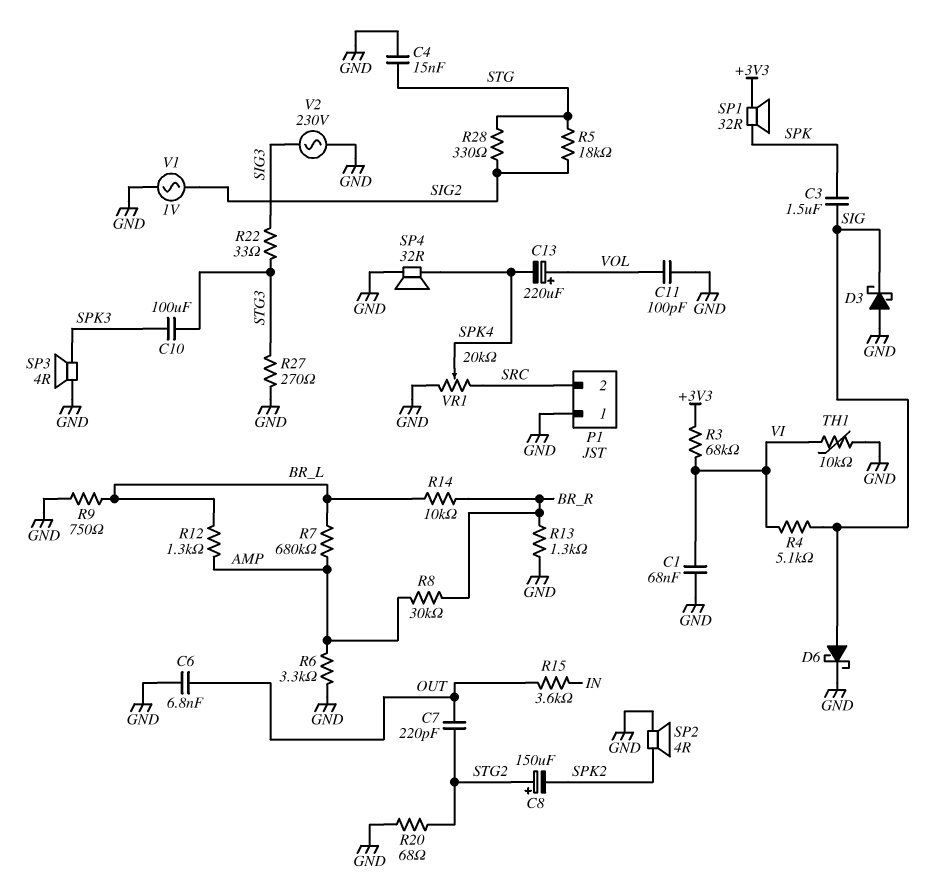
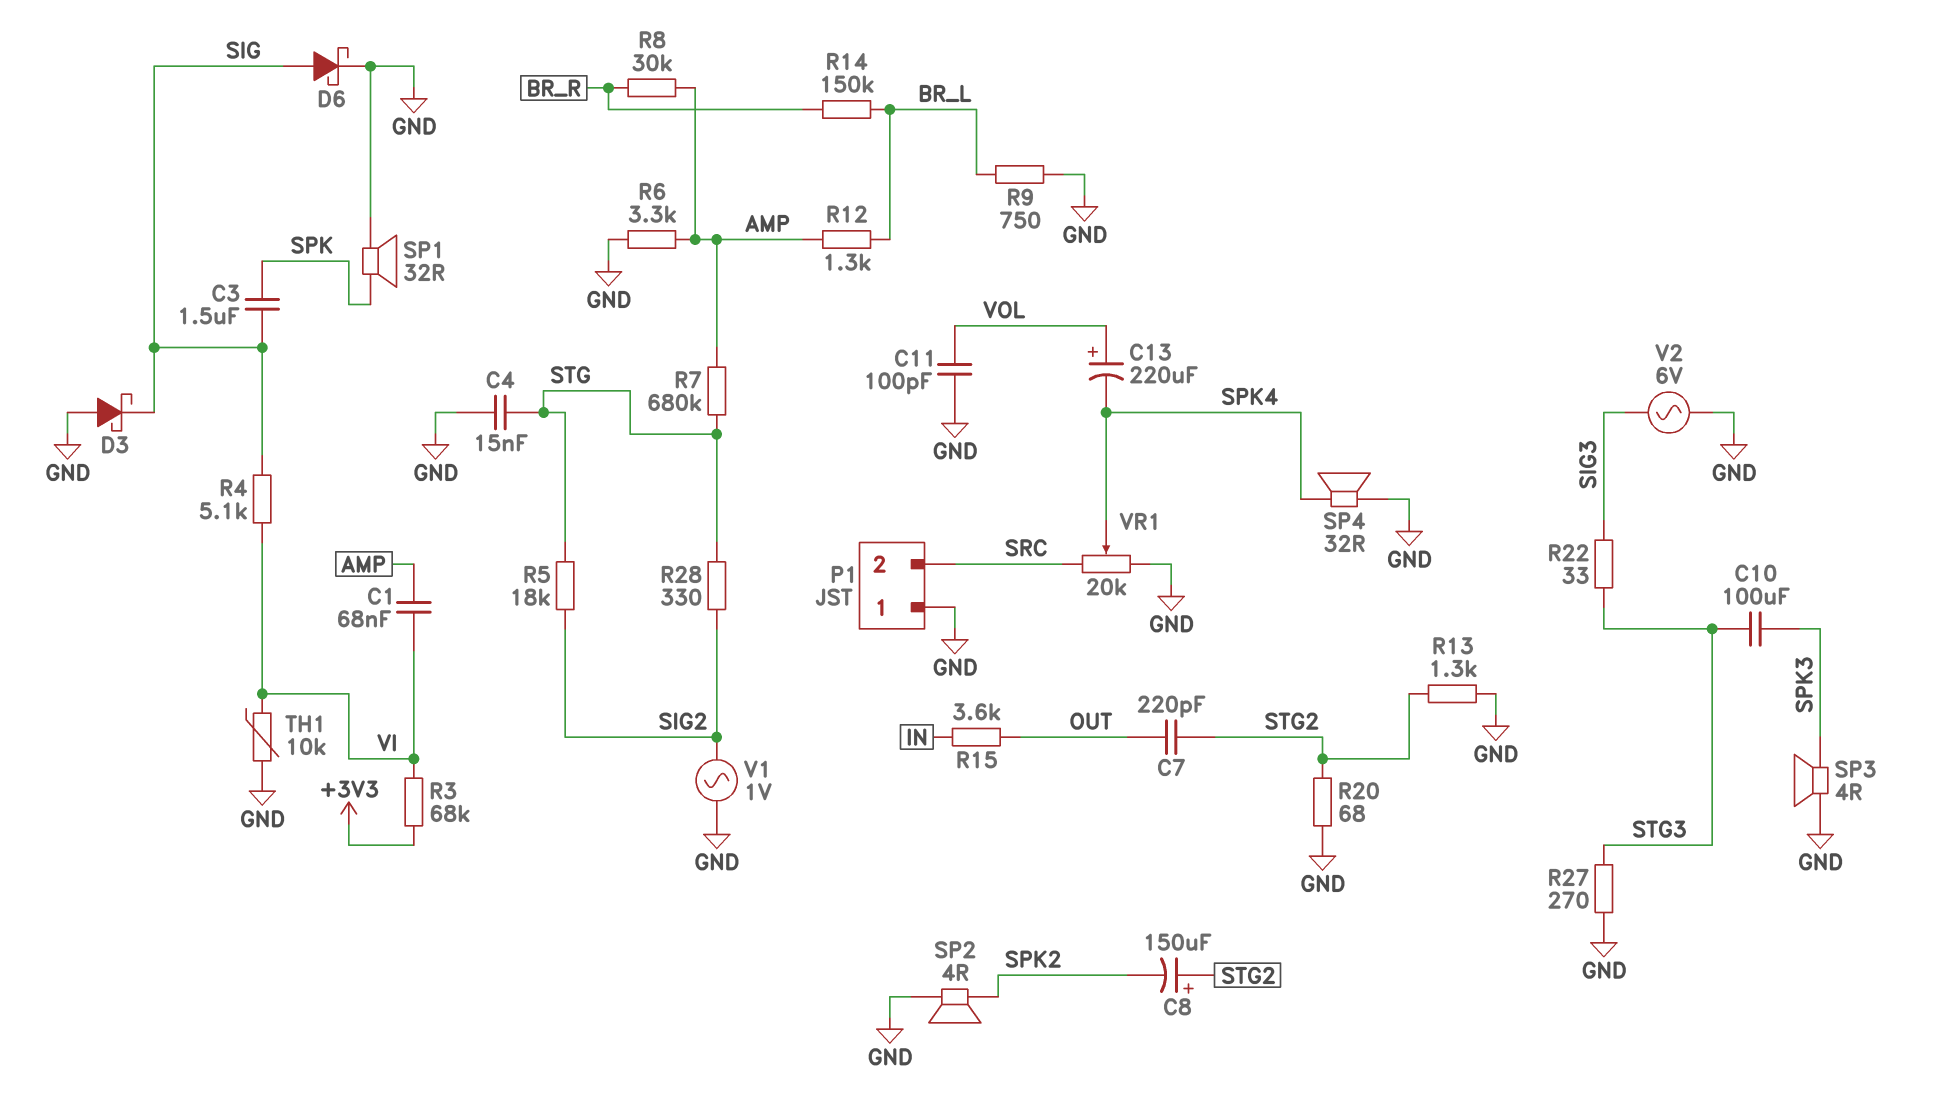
C1: 68nF (GND, VI) -> 68nF (AMP, VI)
C6: 6.8nF (GND, OUT) -> none
R7: 680k (AMP, BR_L) -> 680k (AMP, STG)
R13: 1.3k (BR_R, GND) -> 1.3k (GND, STG2)
R14: 10k (BR_L, BR_R) -> 150k (BR_L, BR_R)
SP1: speaker 32R (+3V3, SPK) -> speaker 32R (GND, SPK)
V2: AC 230V (GND, SIG3) -> AC 6V (GND, SIG3)

